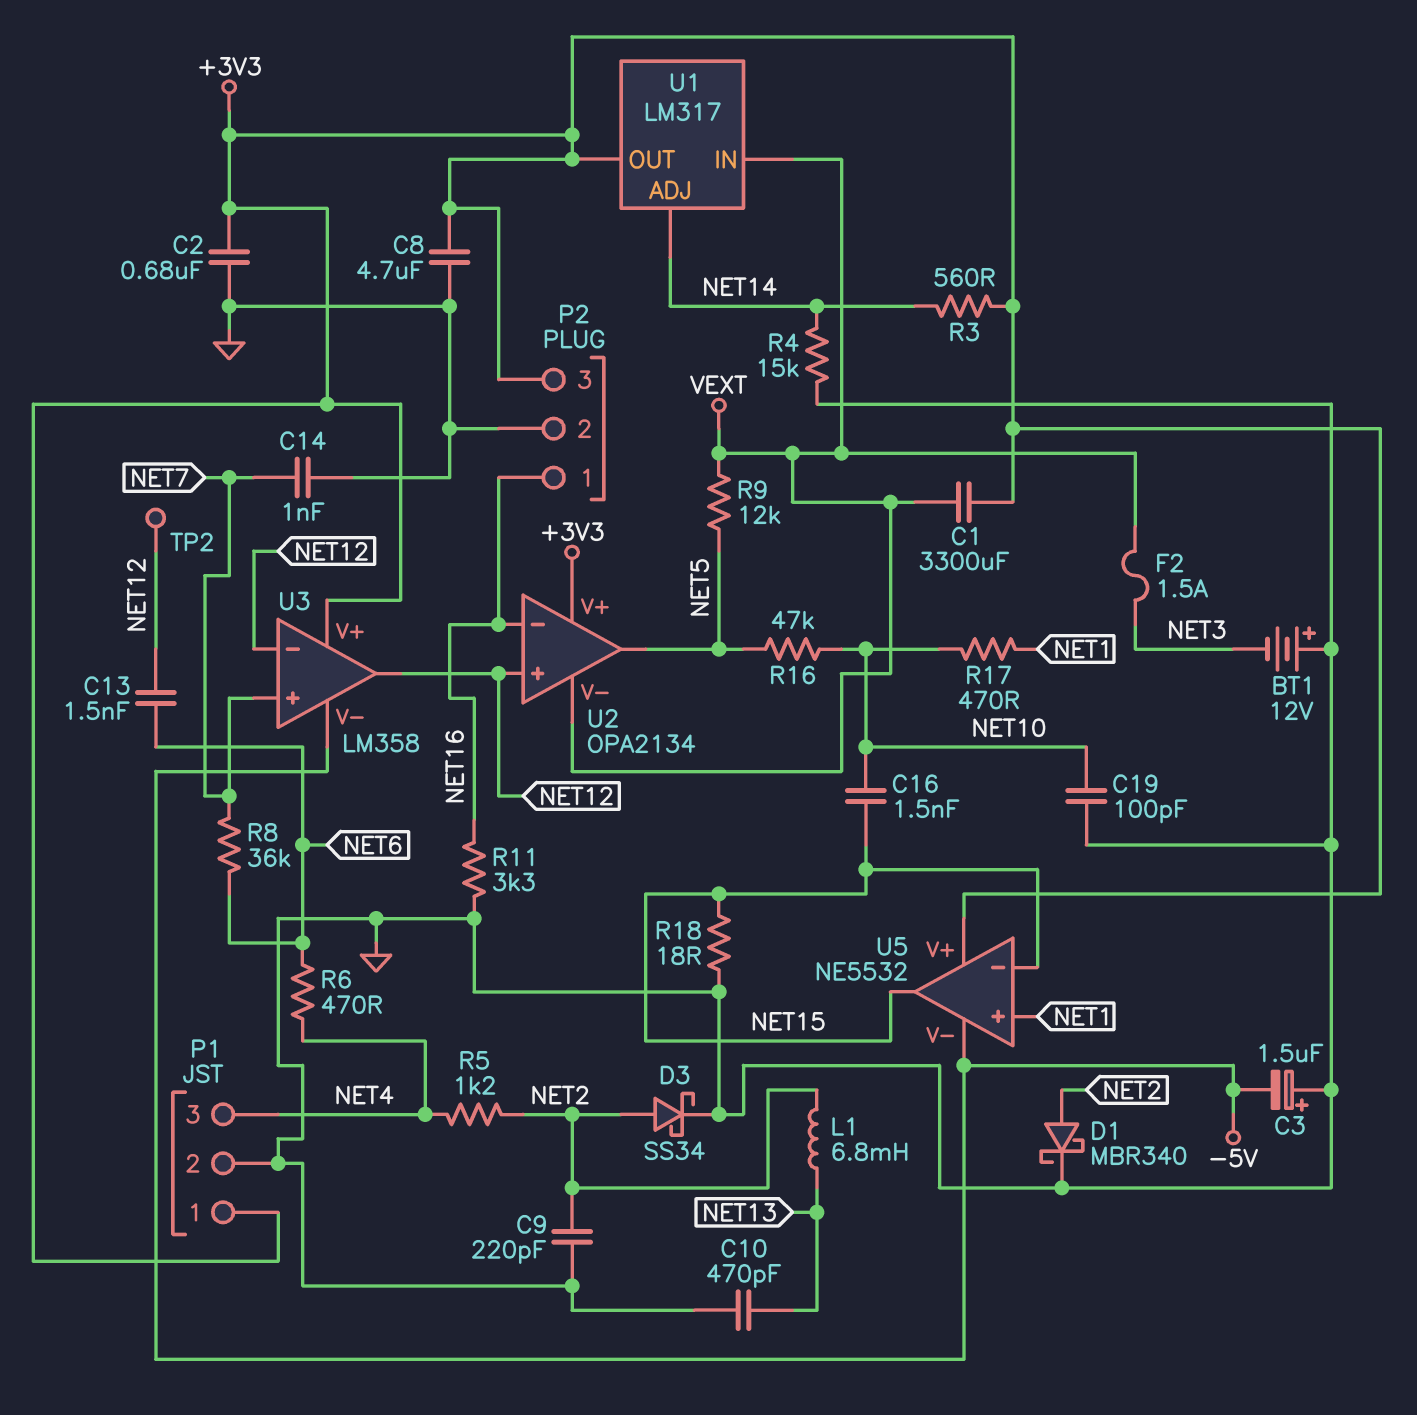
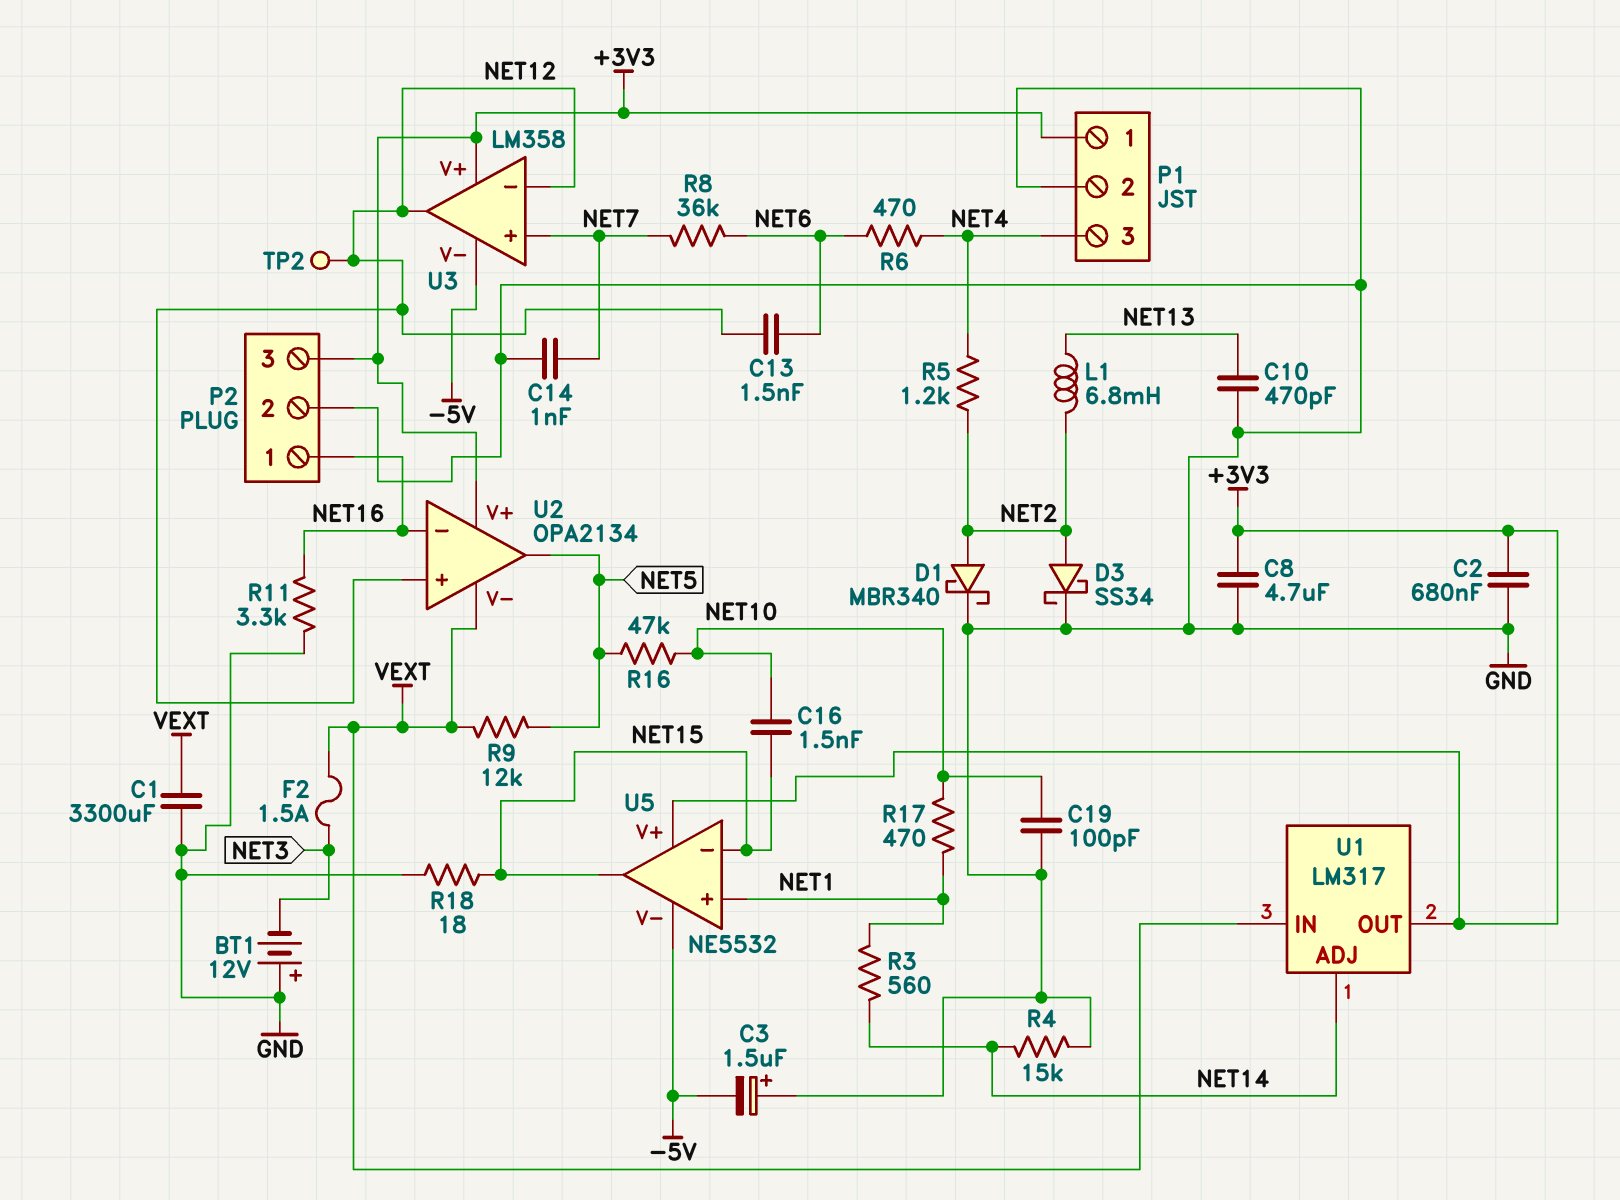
C1: 3300uF (+3V3, VEXT) -> 3300uF (GND, VEXT)
C9: 220pF (GND, NET2) -> none
R3: 560 (+3V3, NET14) -> 560 (NET1, NET14)

